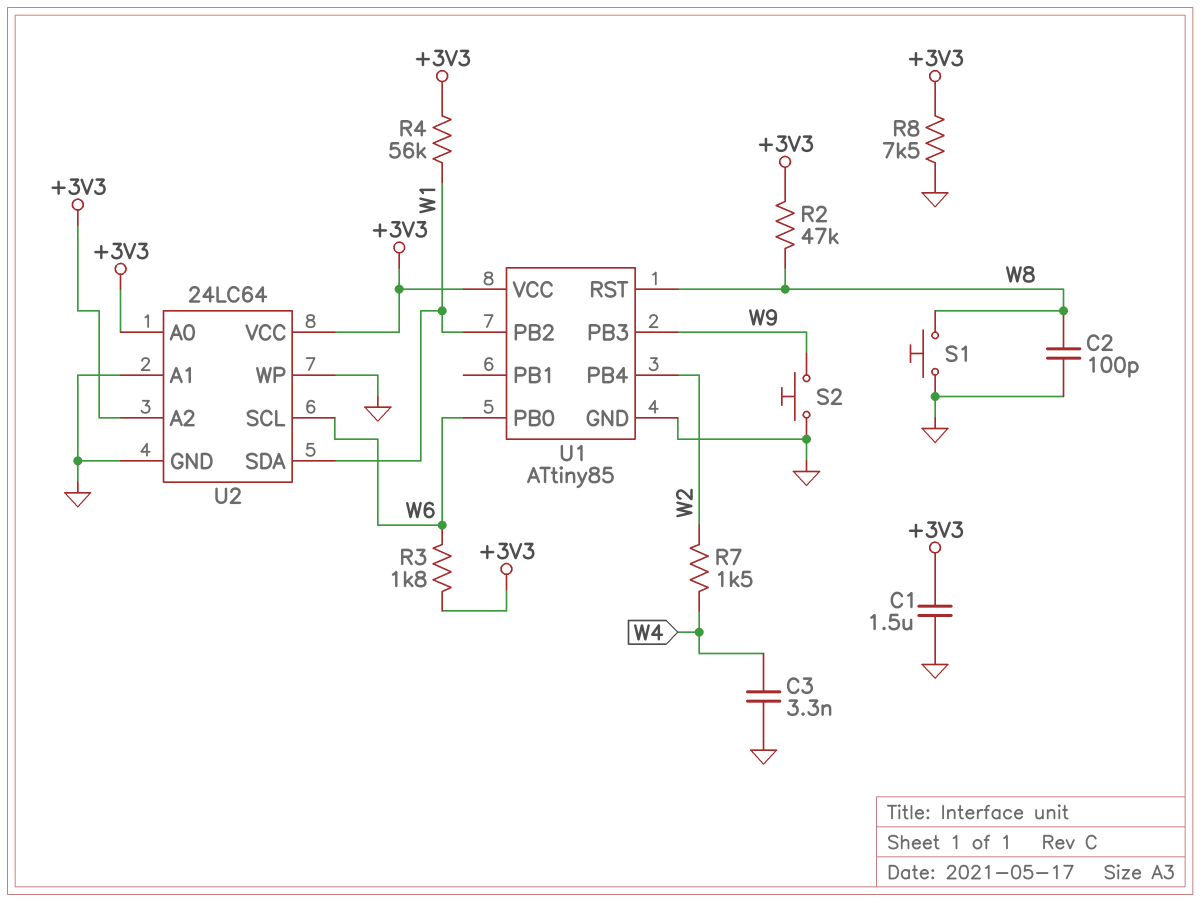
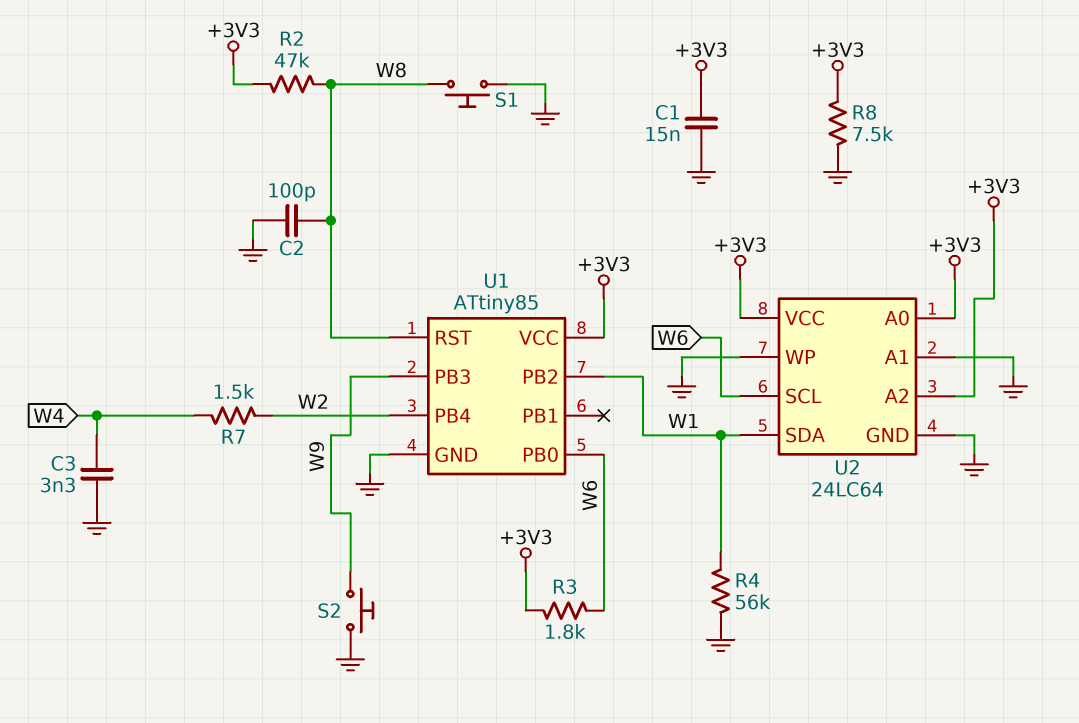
C1: 1.5uF (+3V3, GND) -> 15nF (+3V3, GND)
R4: 56k (+3V3, W1) -> 56k (GND, W1)

